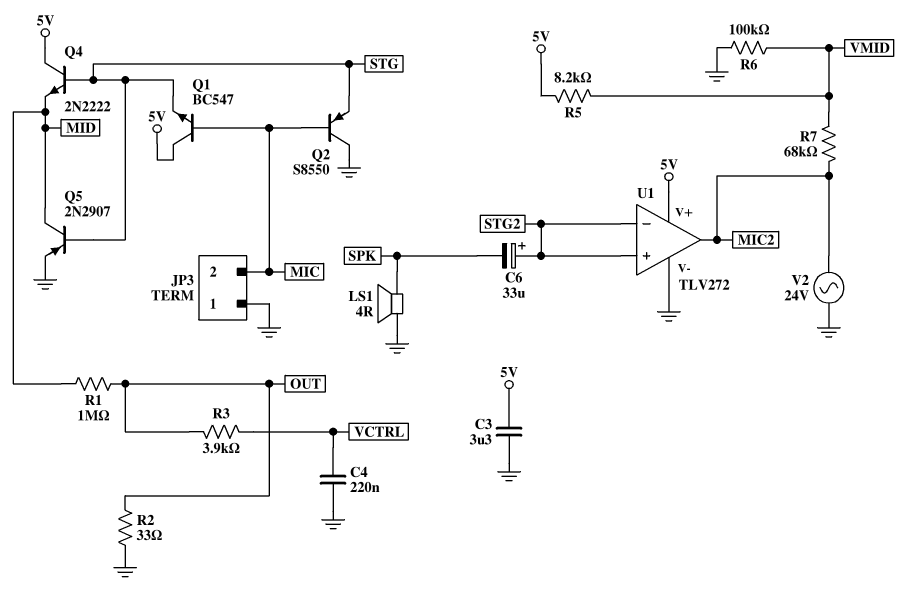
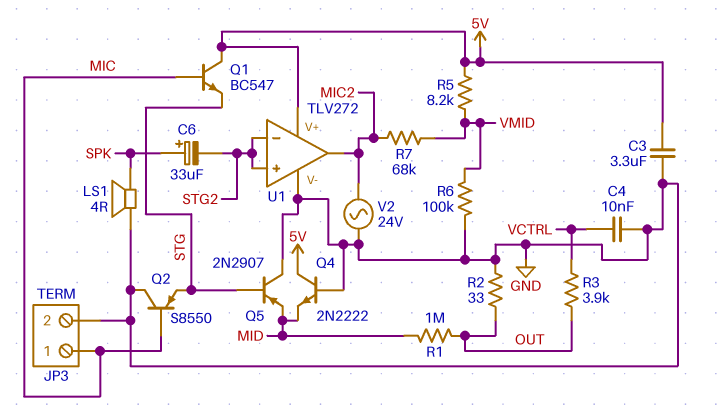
C4: 220nF (GND, VCTRL) -> 10nF (GND, VCTRL)
C6: 33uF (plus STG2, minus SPK) -> 33uF (plus SPK, minus STG2)
JP3 pin 1: GND -> MIC
JP3 pin 2: MIC -> GND
Q4: NPN 2N2222 (B STG, C 5V, E MID) -> NPN 2N2222 (B GND, C 5V, E MID)
Q5: PNP 2N2907 (B STG, C MID, E GND) -> PNP 2N2907 (B STG, C GND, E MID)

